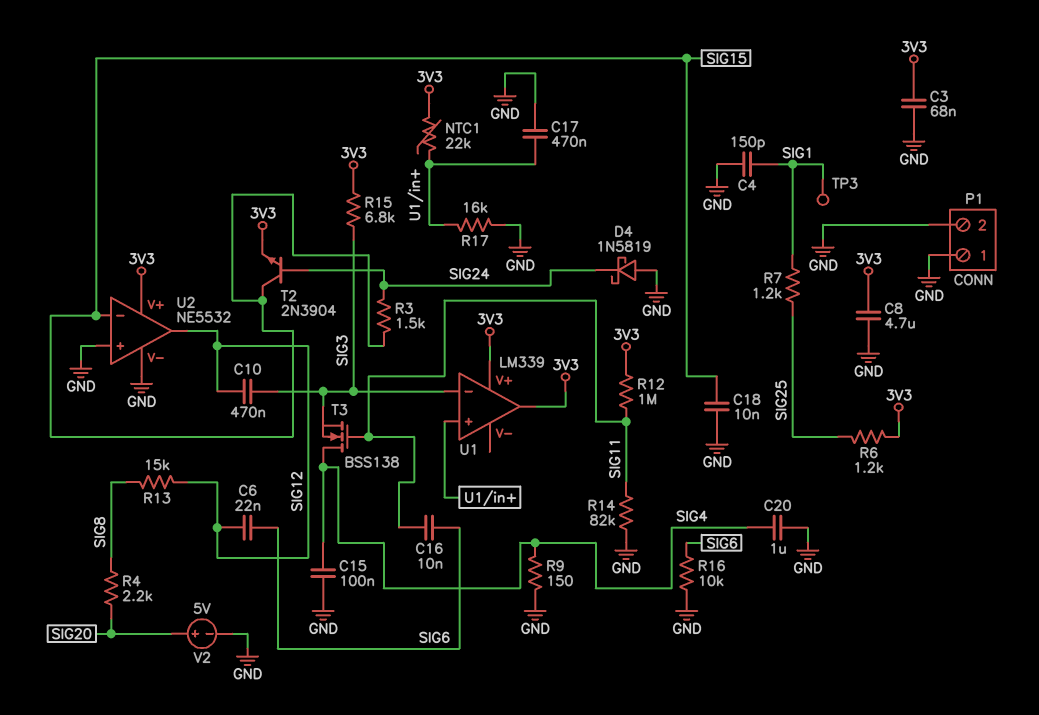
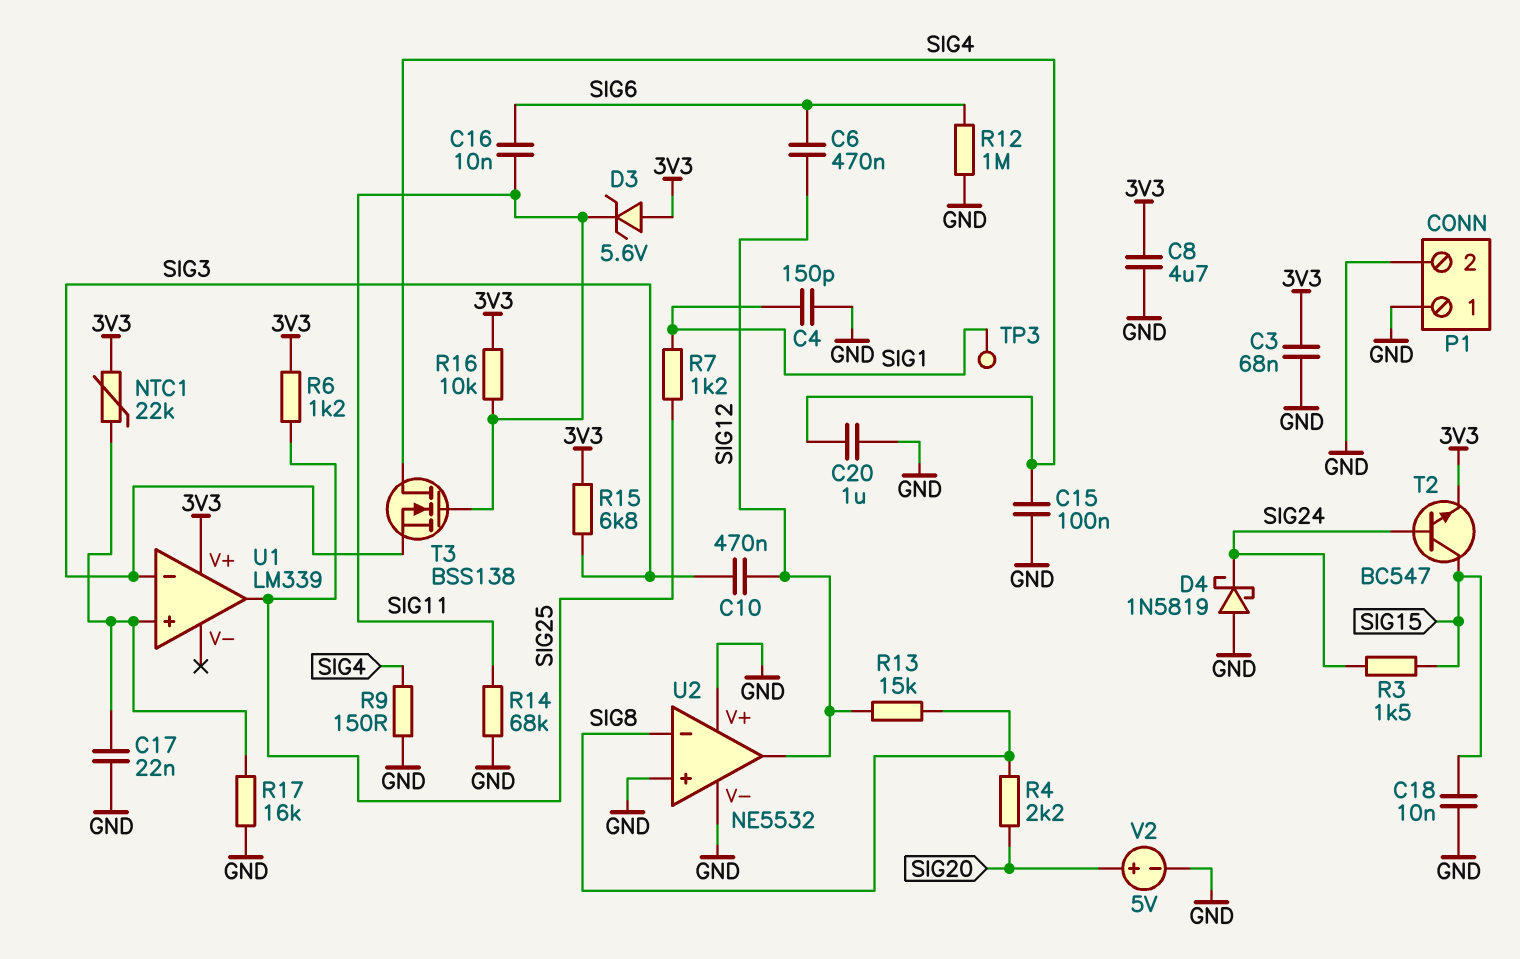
C6: 22nF (SIG6, SIG12) -> 470nF (SIG6, SIG12)
C17: 470nF (GND, U1/in+) -> 22nF (GND, U1/in+)
D3: none -> zener 5.6V (A 3V3, K SIG11)
R12: 1M (3V3, SIG11) -> 1M (GND, SIG6)
R14: 82k (GND, SIG11) -> 68k (GND, SIG11)
R16: 10k (GND, SIG6) -> 10k (3V3, SIG11)
T2: NPN 2N3904 (B SIG24, C SIG15, E 3V3) -> NPN BC547 (B SIG24, C SIG15, E 3V3)
U1 pin out: 3V3 -> SIG25
U2 pin V+: 3V3 -> GND
U2 pin in-: SIG15 -> SIG8

